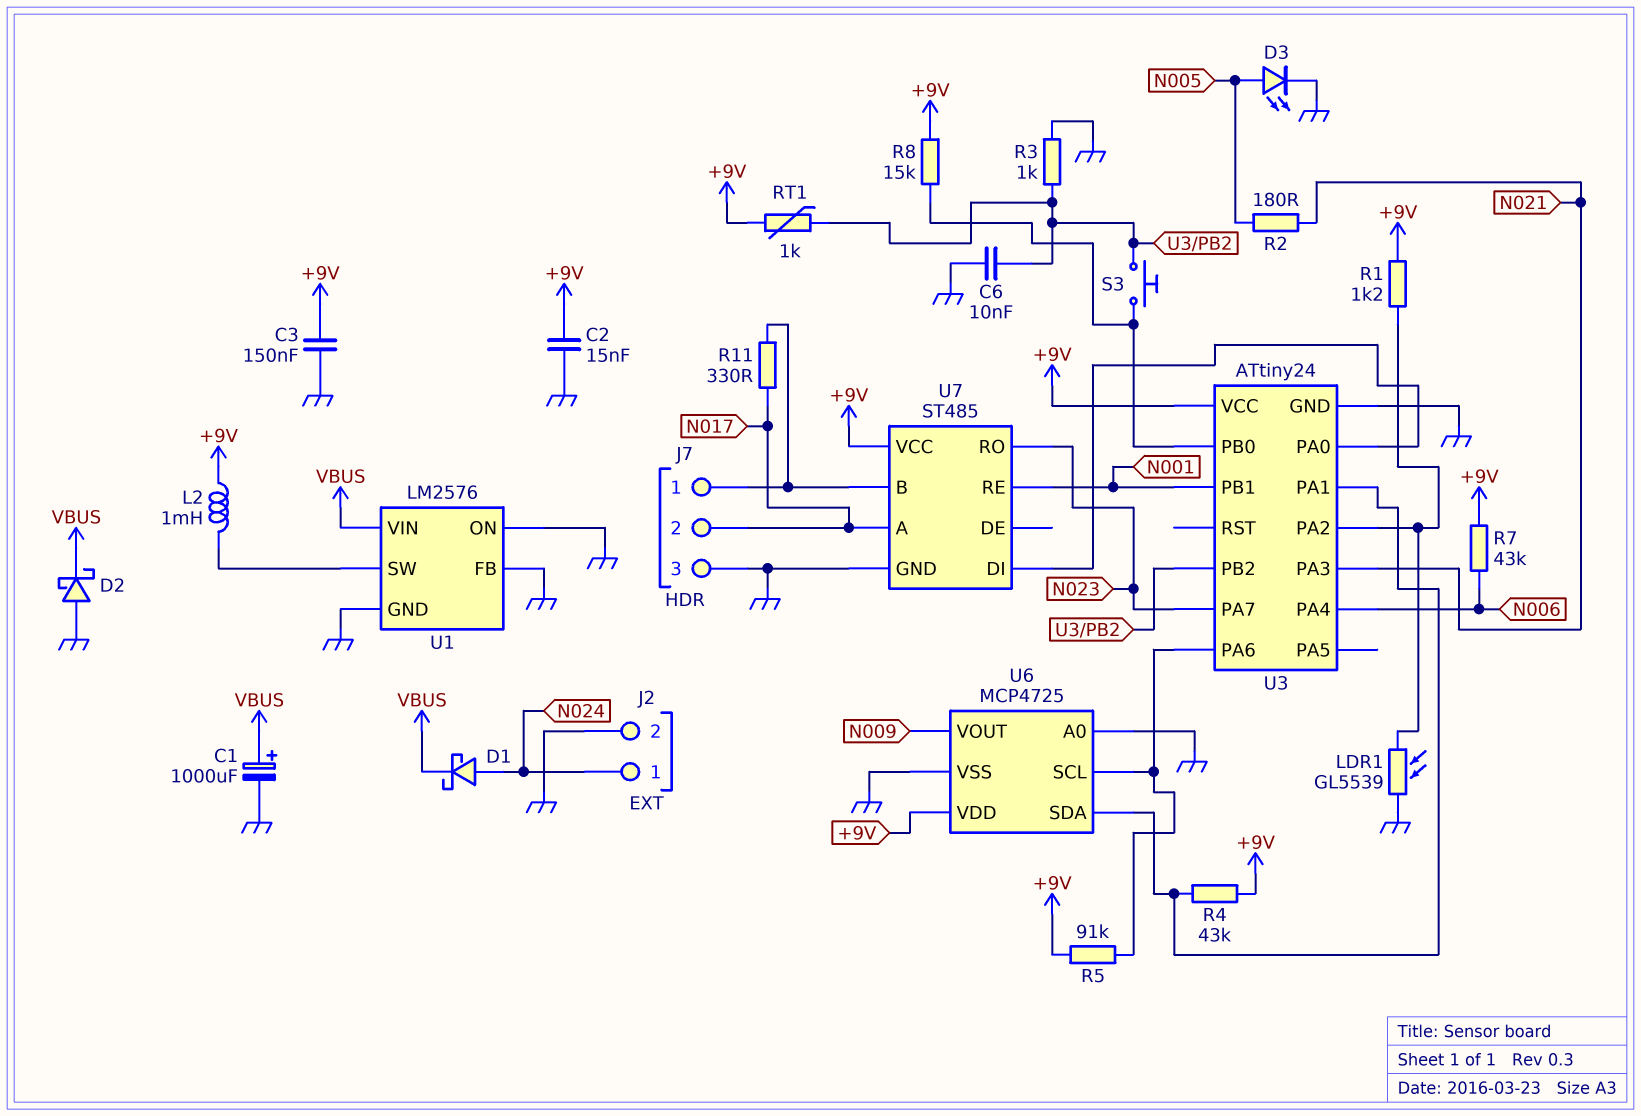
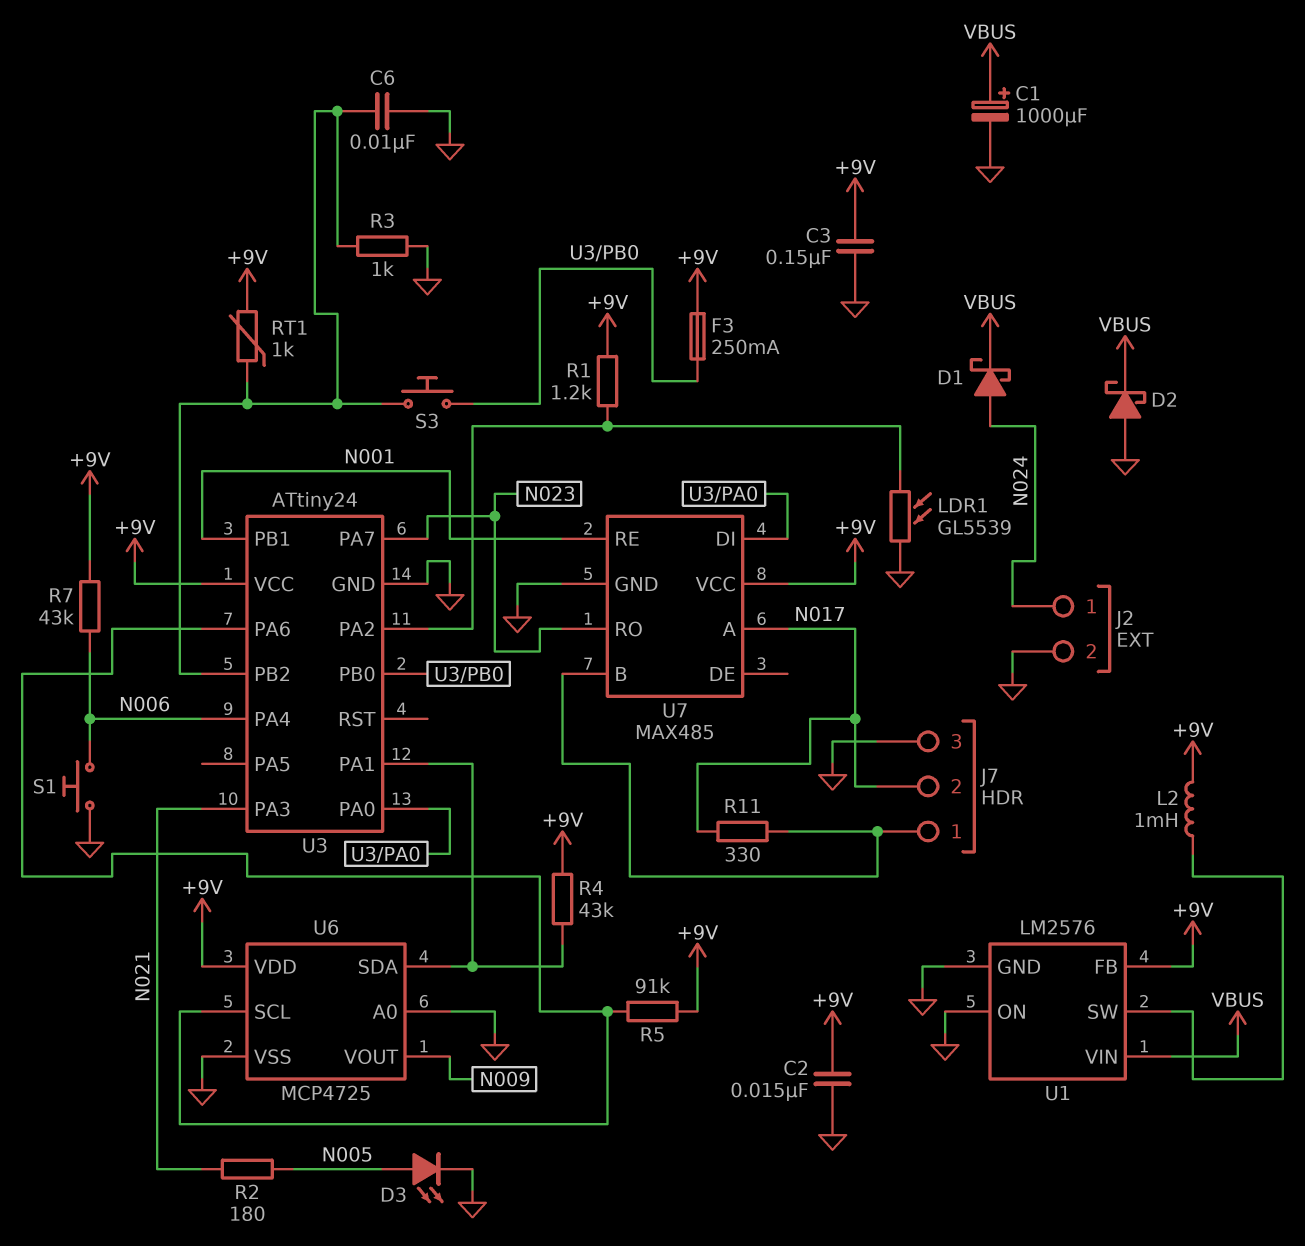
F3: none -> 250mA (+9V, U3/PB0)
R8: 15k (+9V, U3/PB0) -> none
S1: none -> button (GND, N006)
U1 pin FB: GND -> +9V
U7: ST485 -> MAX485

